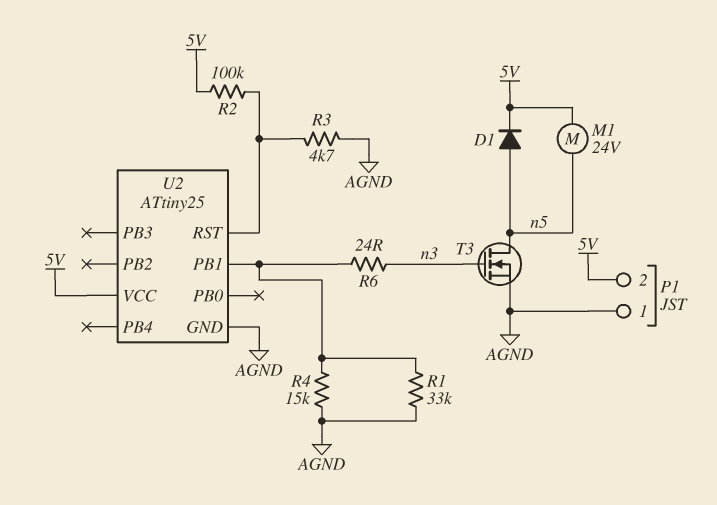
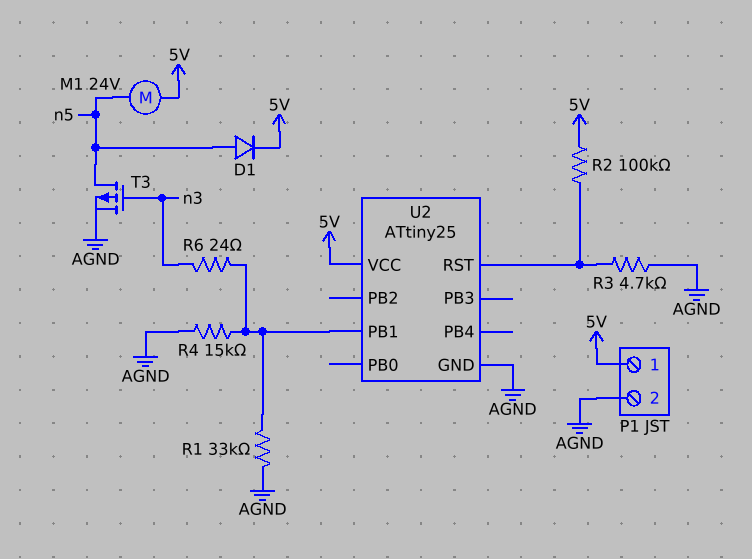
P1 pin 1: AGND -> 5V
P1 pin 2: 5V -> AGND
T3: NMOS (G n3, D n5, S AGND) -> PMOS (G n3, D n5, S AGND)

